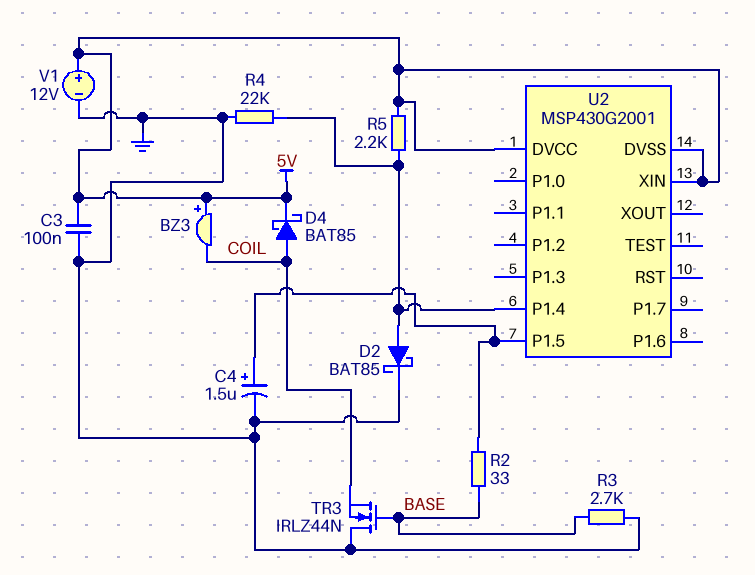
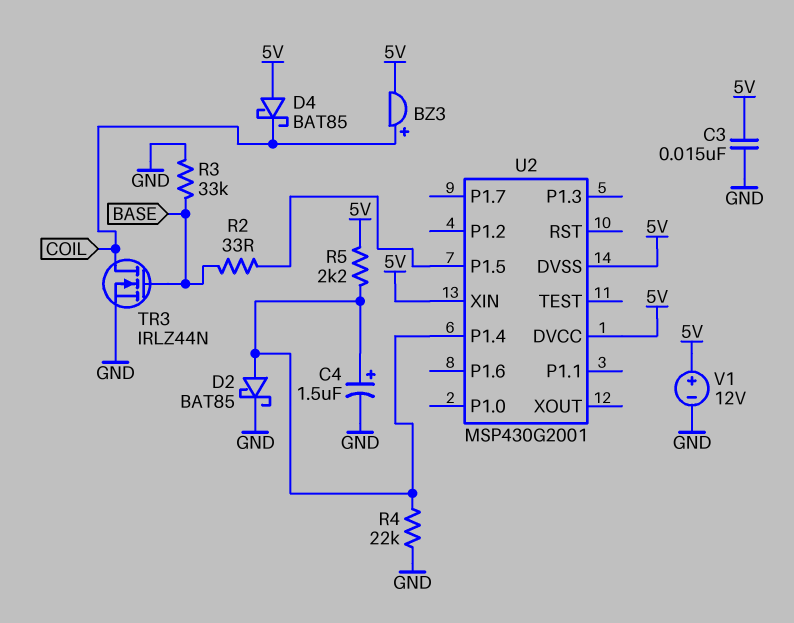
BZ3: buzzer (plus 5V, minus COIL) -> buzzer (plus COIL, minus 5V)
C3: 100nF (5V, GND) -> 15nF (5V, GND)
C4: 1.5uF (plus U2/P1.5, minus GND) -> 1.5uF (plus U2/P1.4, minus GND)
D4: schottky BAT85 (A COIL, K 5V) -> schottky BAT85 (A 5V, K COIL)
R3: 2.7k (BASE, GND) -> 33k (BASE, GND)
TR3: NMOS IRLZ44N (G BASE, D GND, S COIL) -> NMOS IRLZ44N (G BASE, D COIL, S GND)

